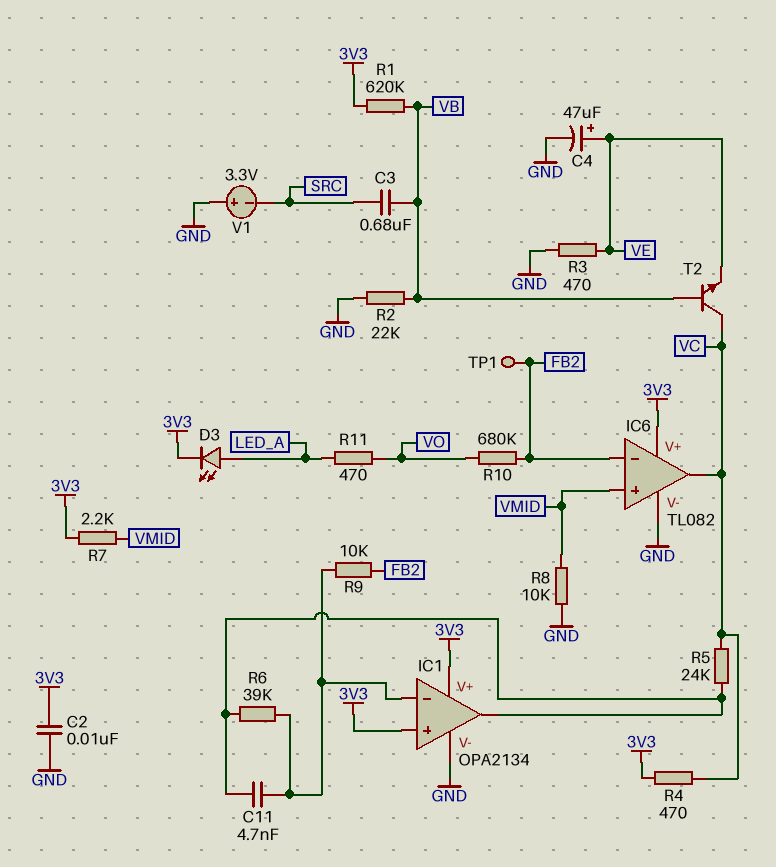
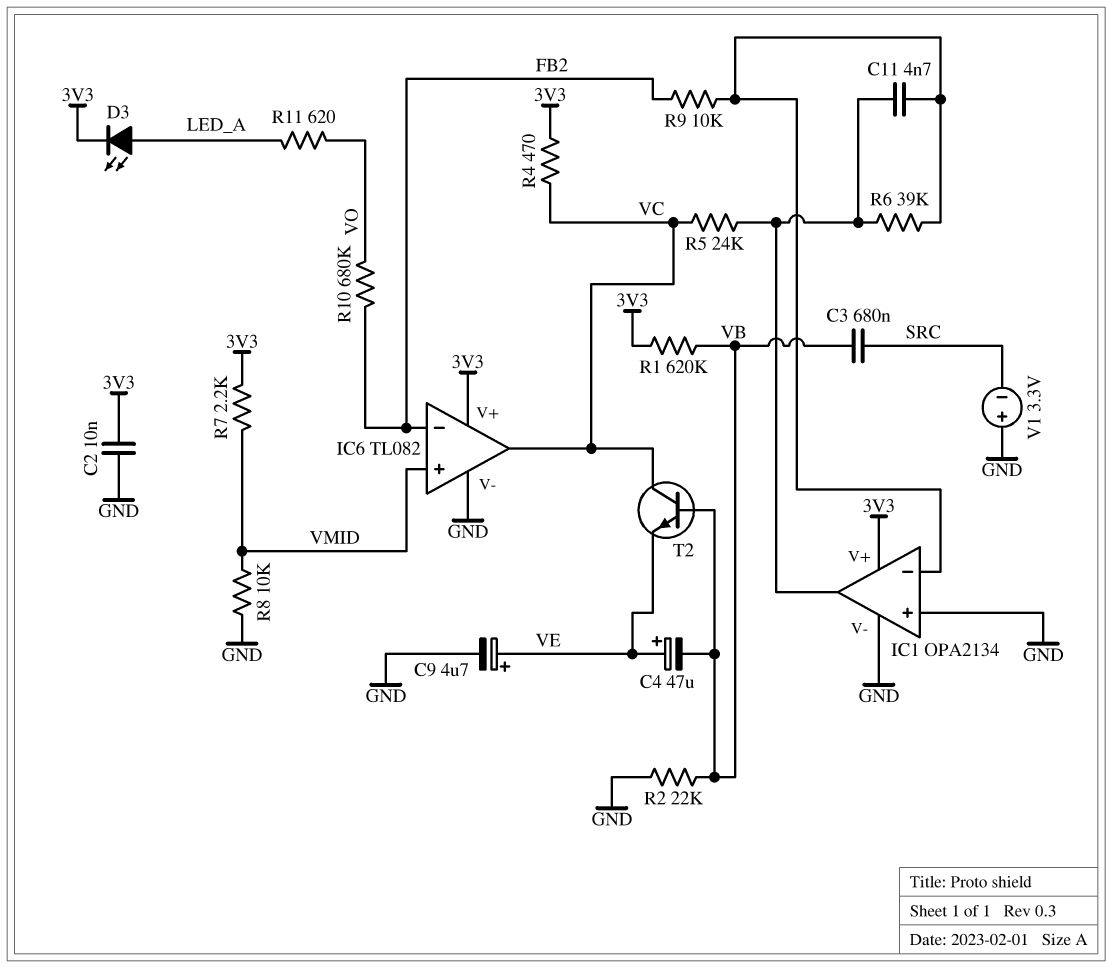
C4: 47uF (plus VE, minus GND) -> 47uF (plus VE, minus VB)
C9: none -> 4.7uF (plus VE, minus GND)
IC1 pin in+: 3V3 -> GND
R3: 470 (GND, VE) -> none
R11: 470 (LED_A, VO) -> 620 (LED_A, VO)
TP1: test point (FB2) -> none

